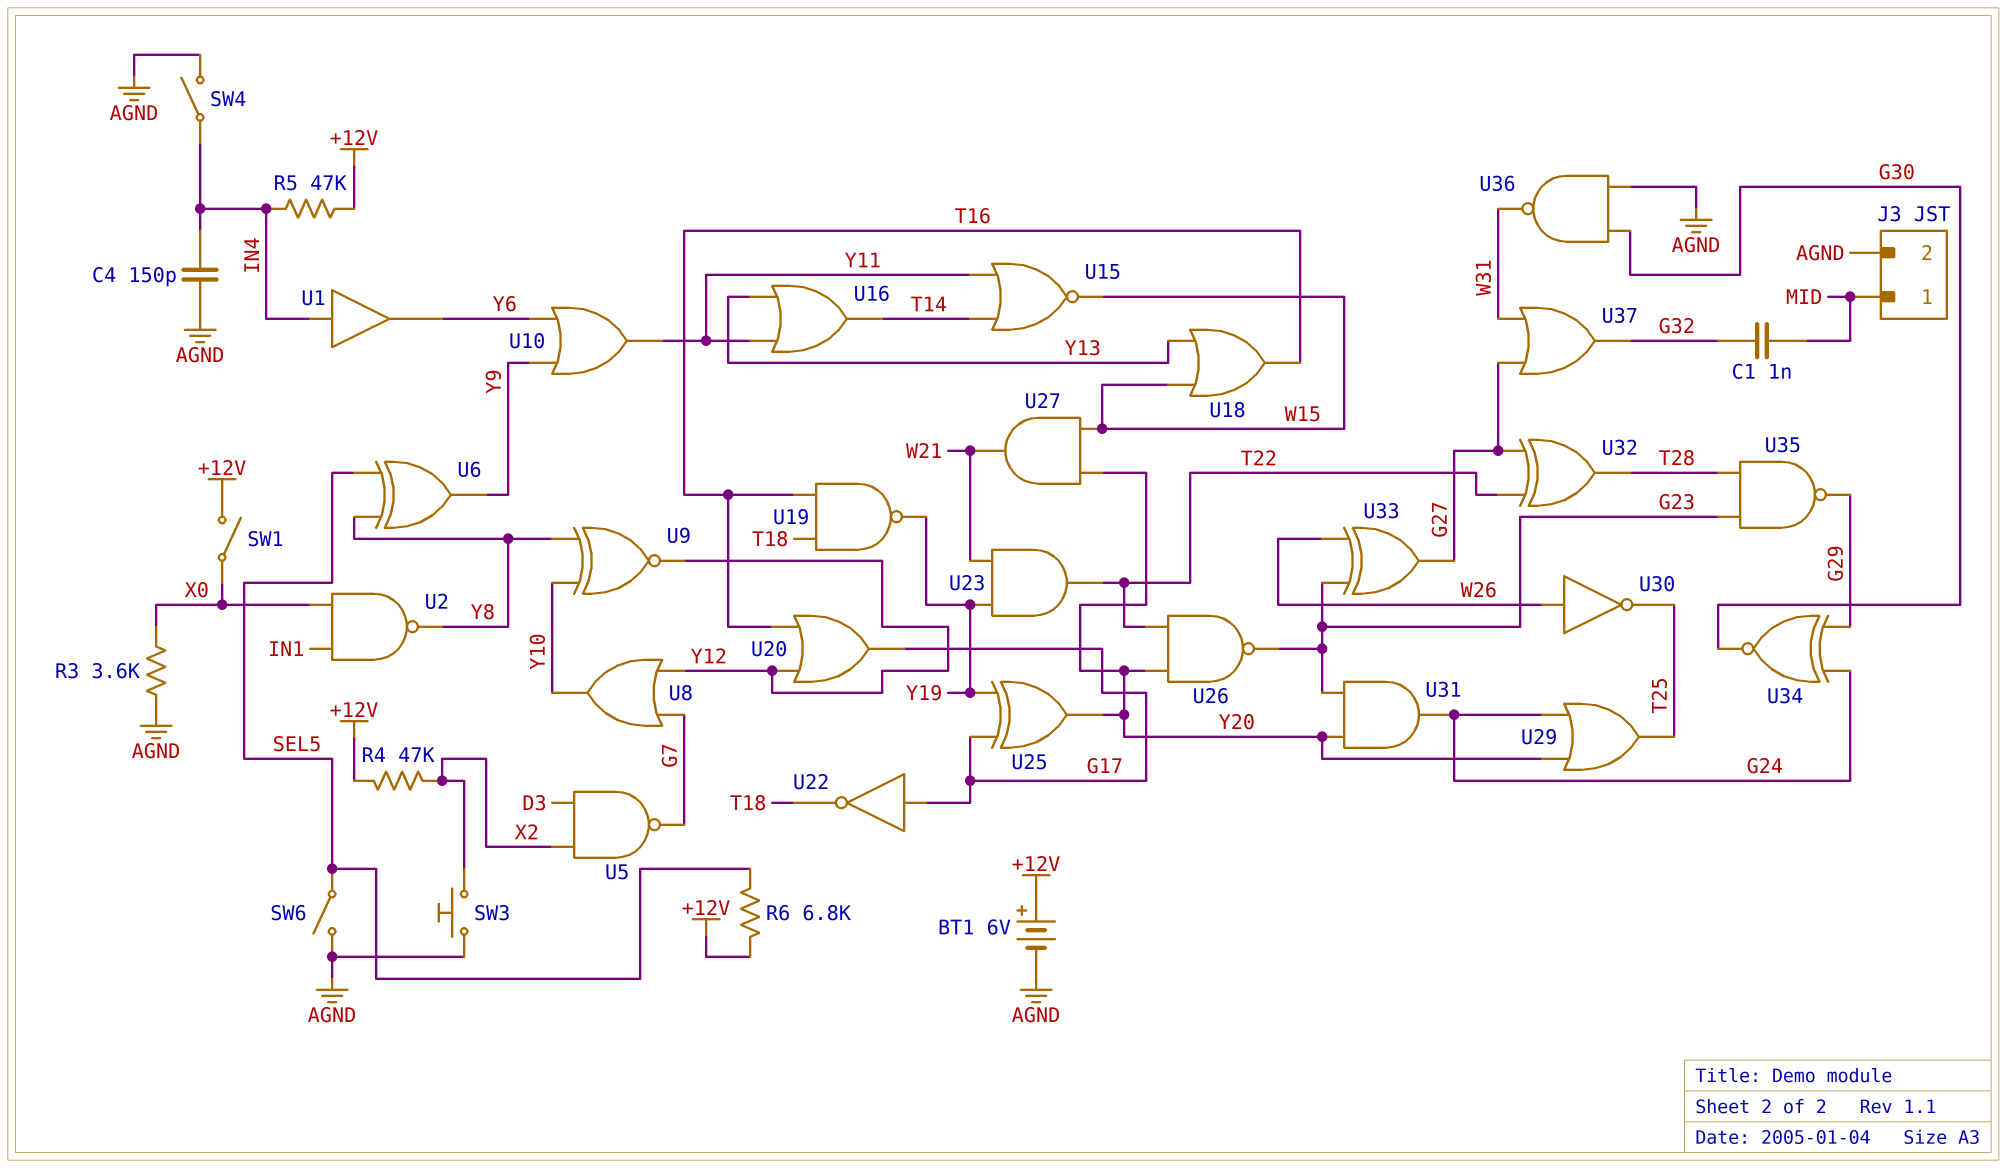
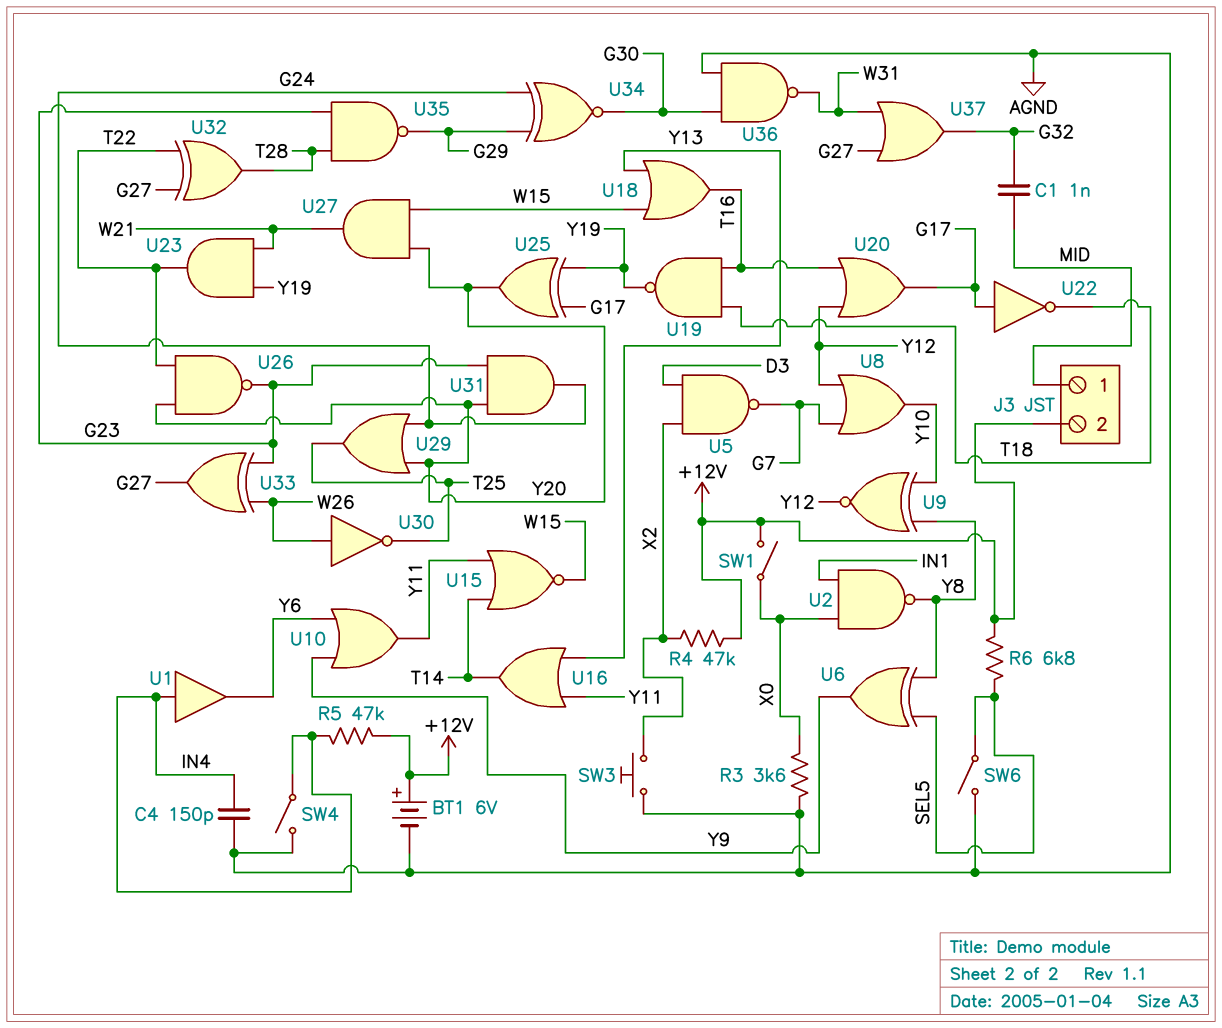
J3 pin 2: AGND -> +12V

